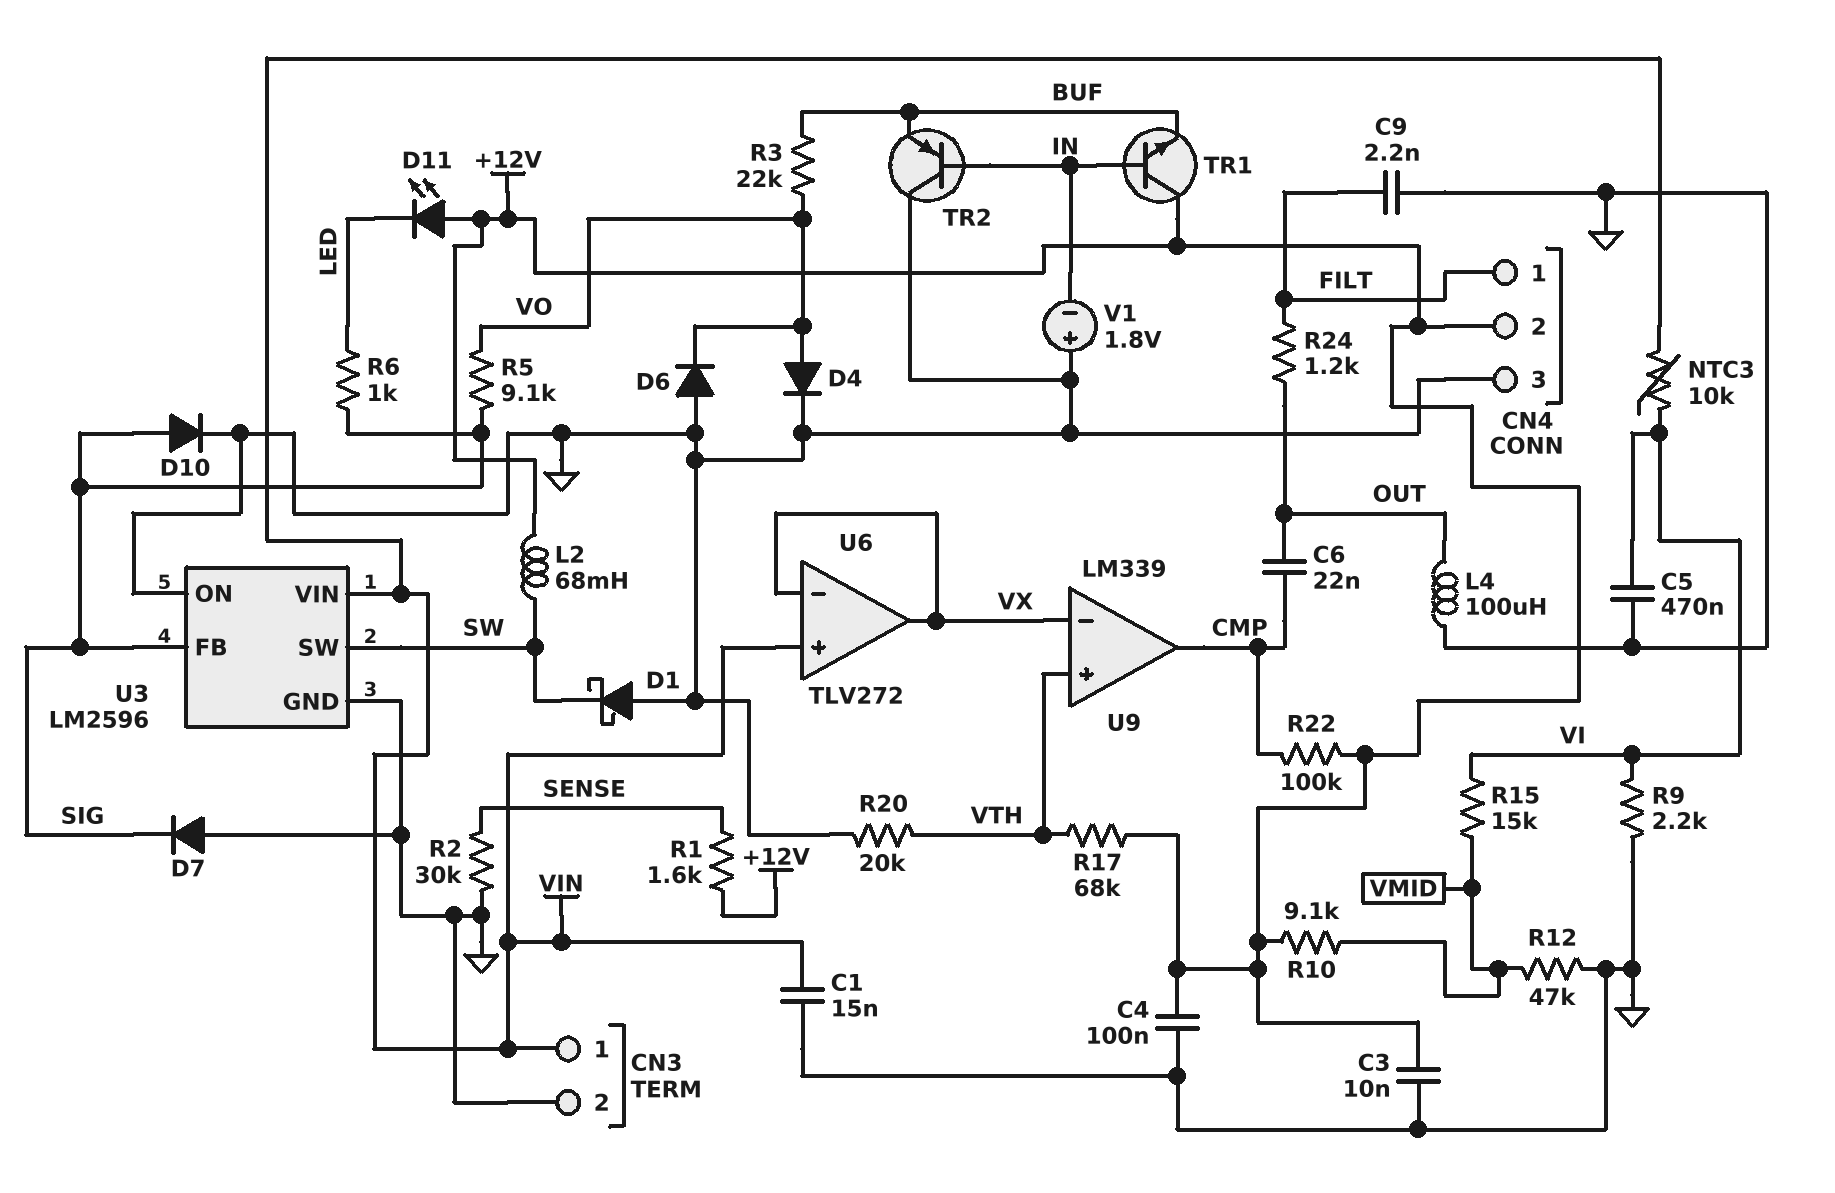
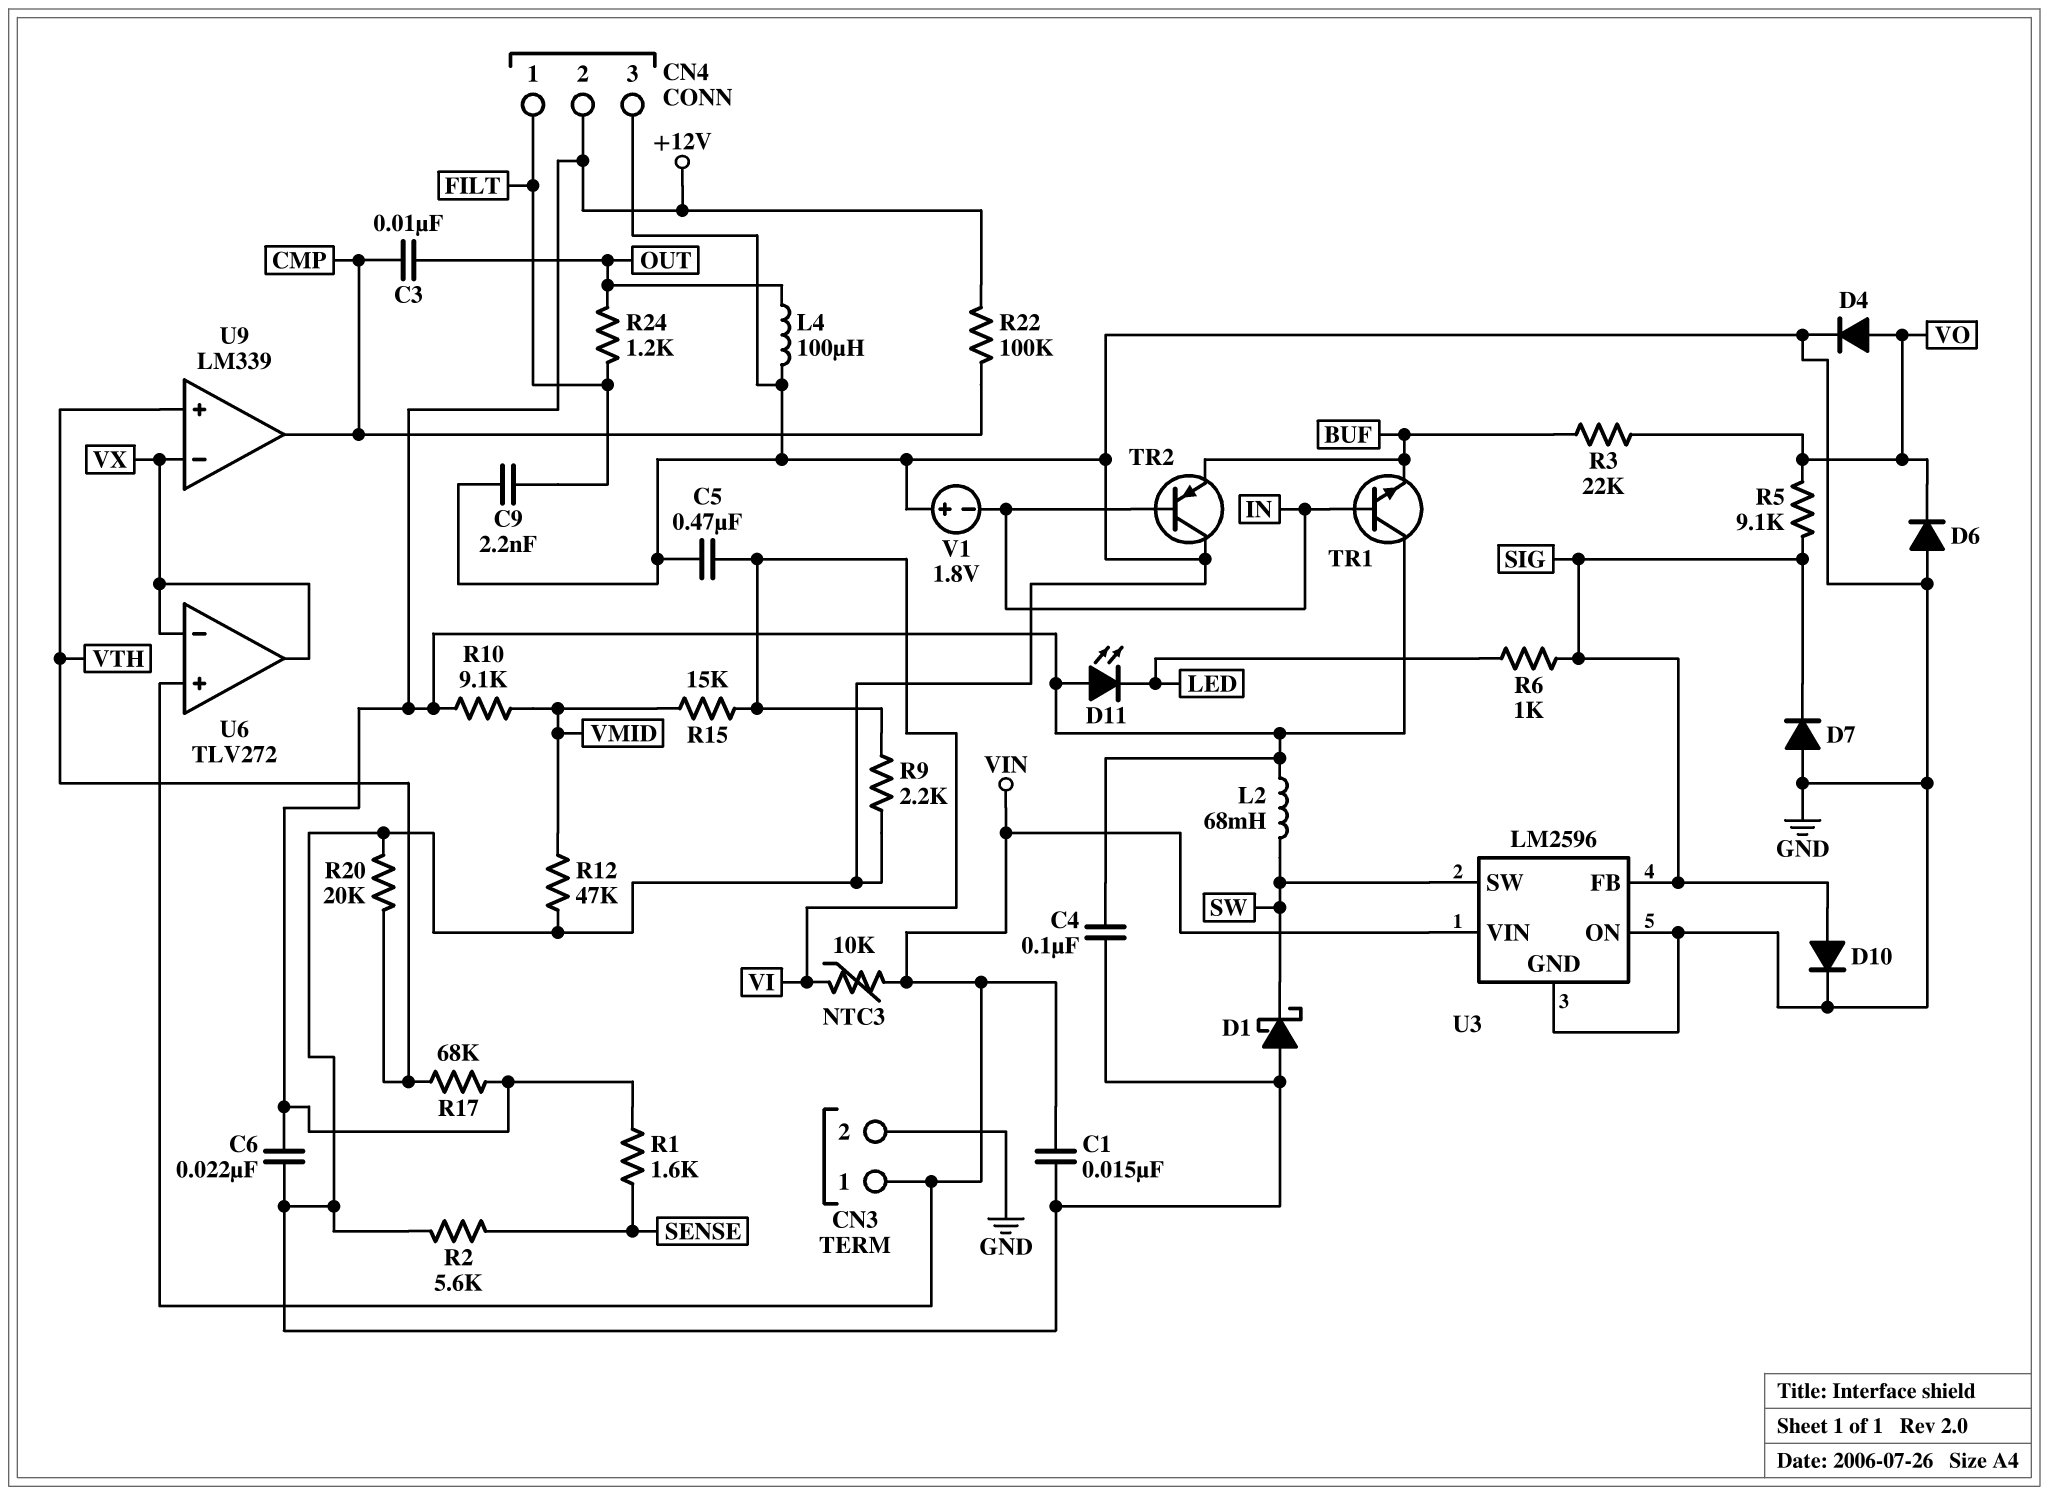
C3: 10nF (+12V, GND) -> 10nF (CMP, OUT)
C6: 22nF (CMP, OUT) -> 22nF (+12V, GND)
R2: 30k (GND, SENSE) -> 5.6k (GND, SENSE)

